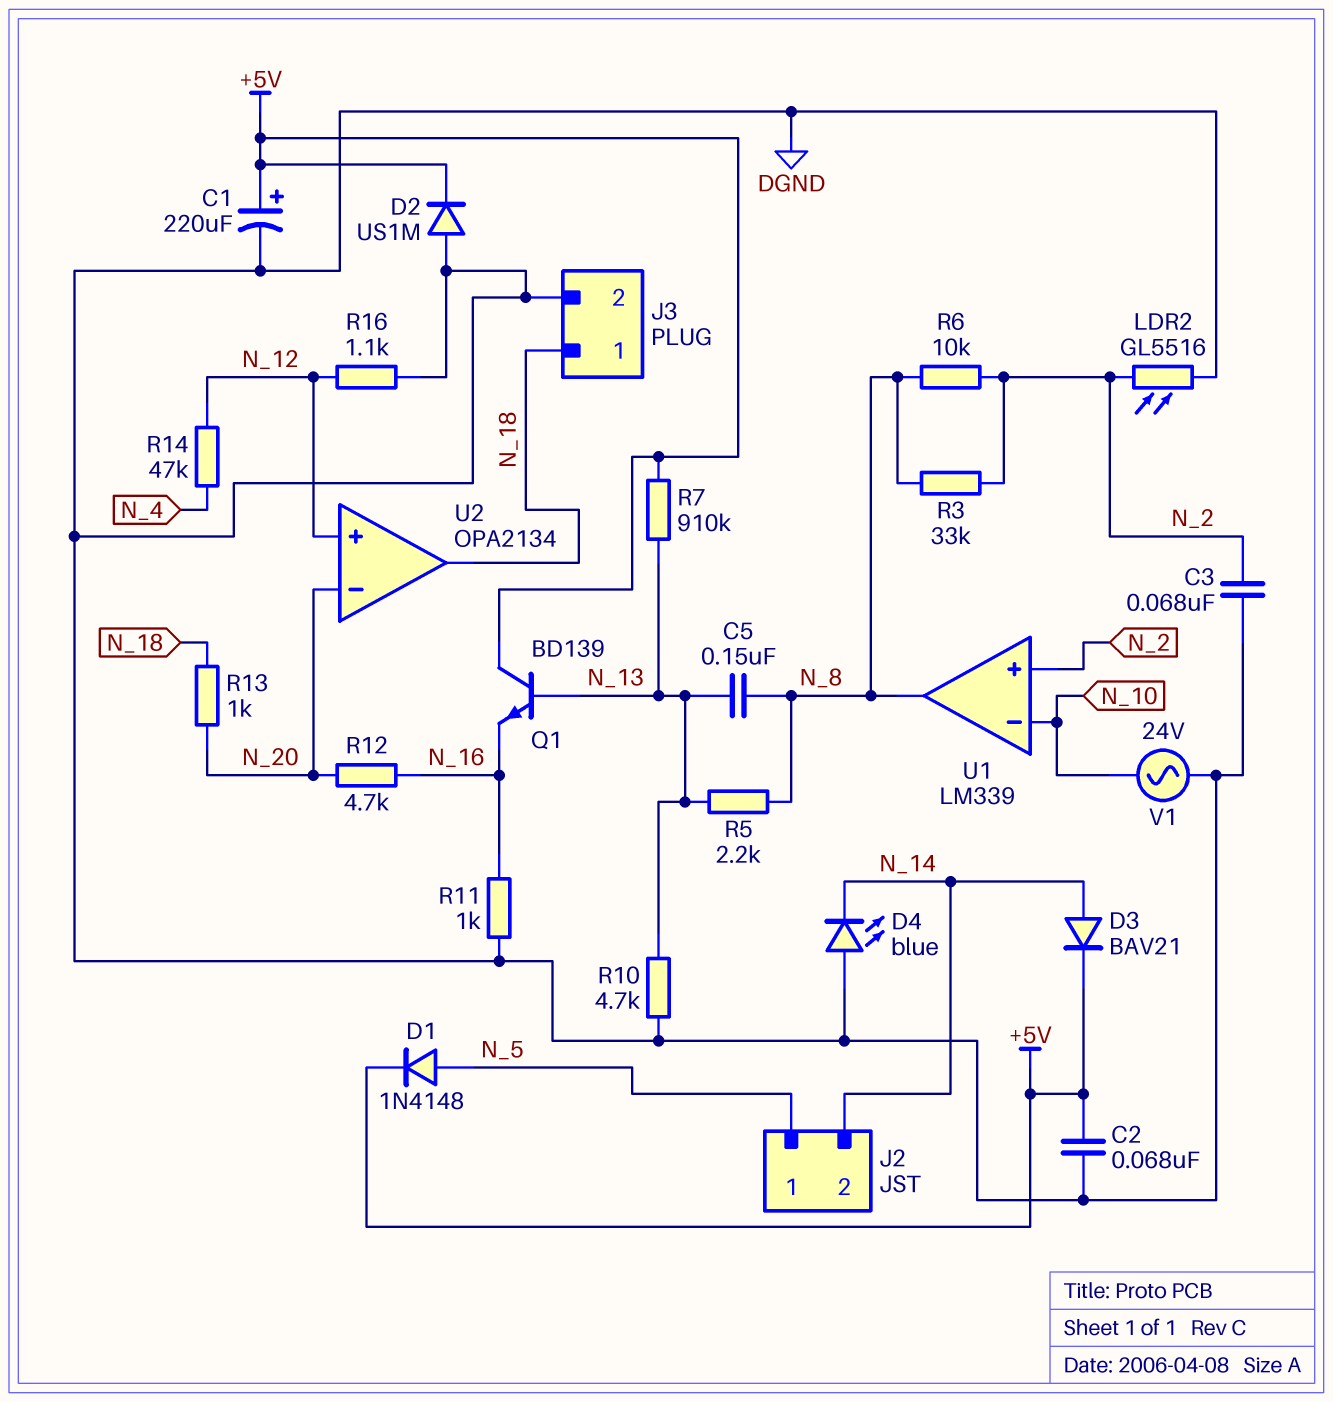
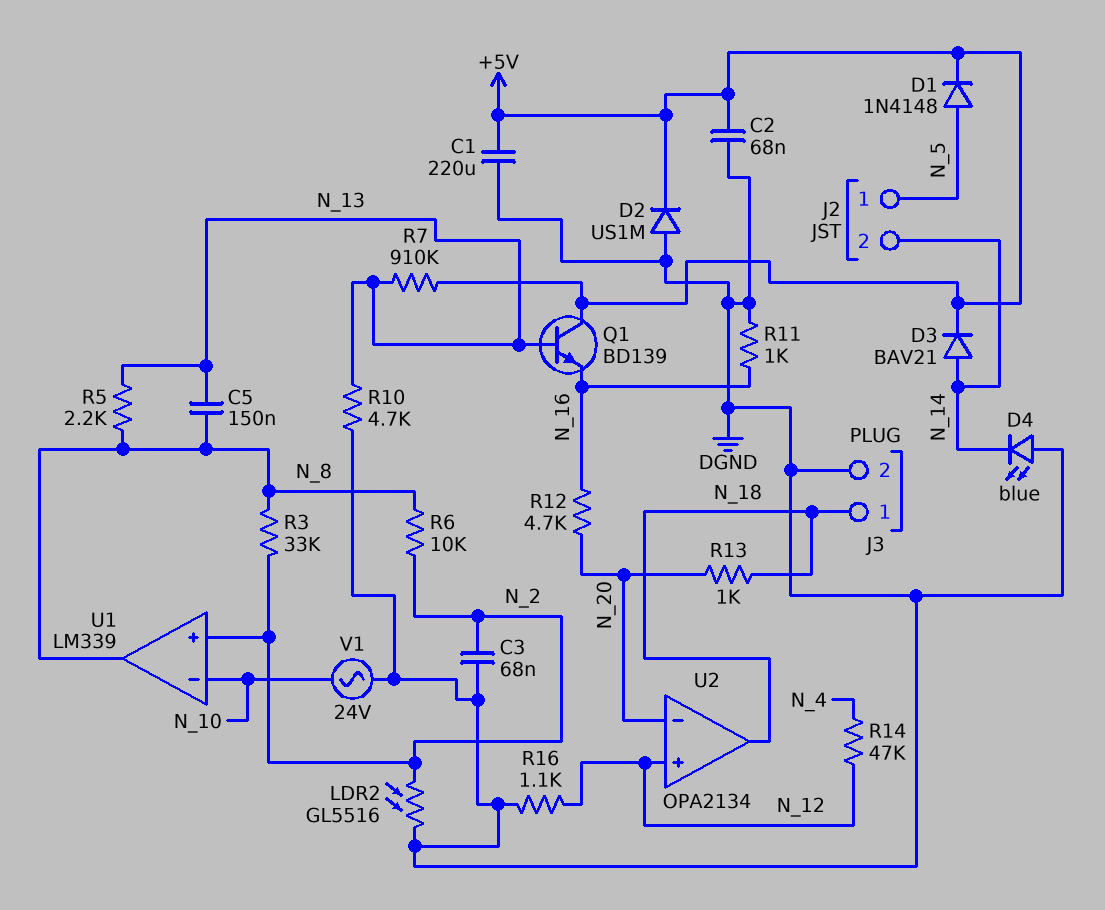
C1: 220uF (plus +5V, minus DGND) -> 220uF (+5V, DGND)

